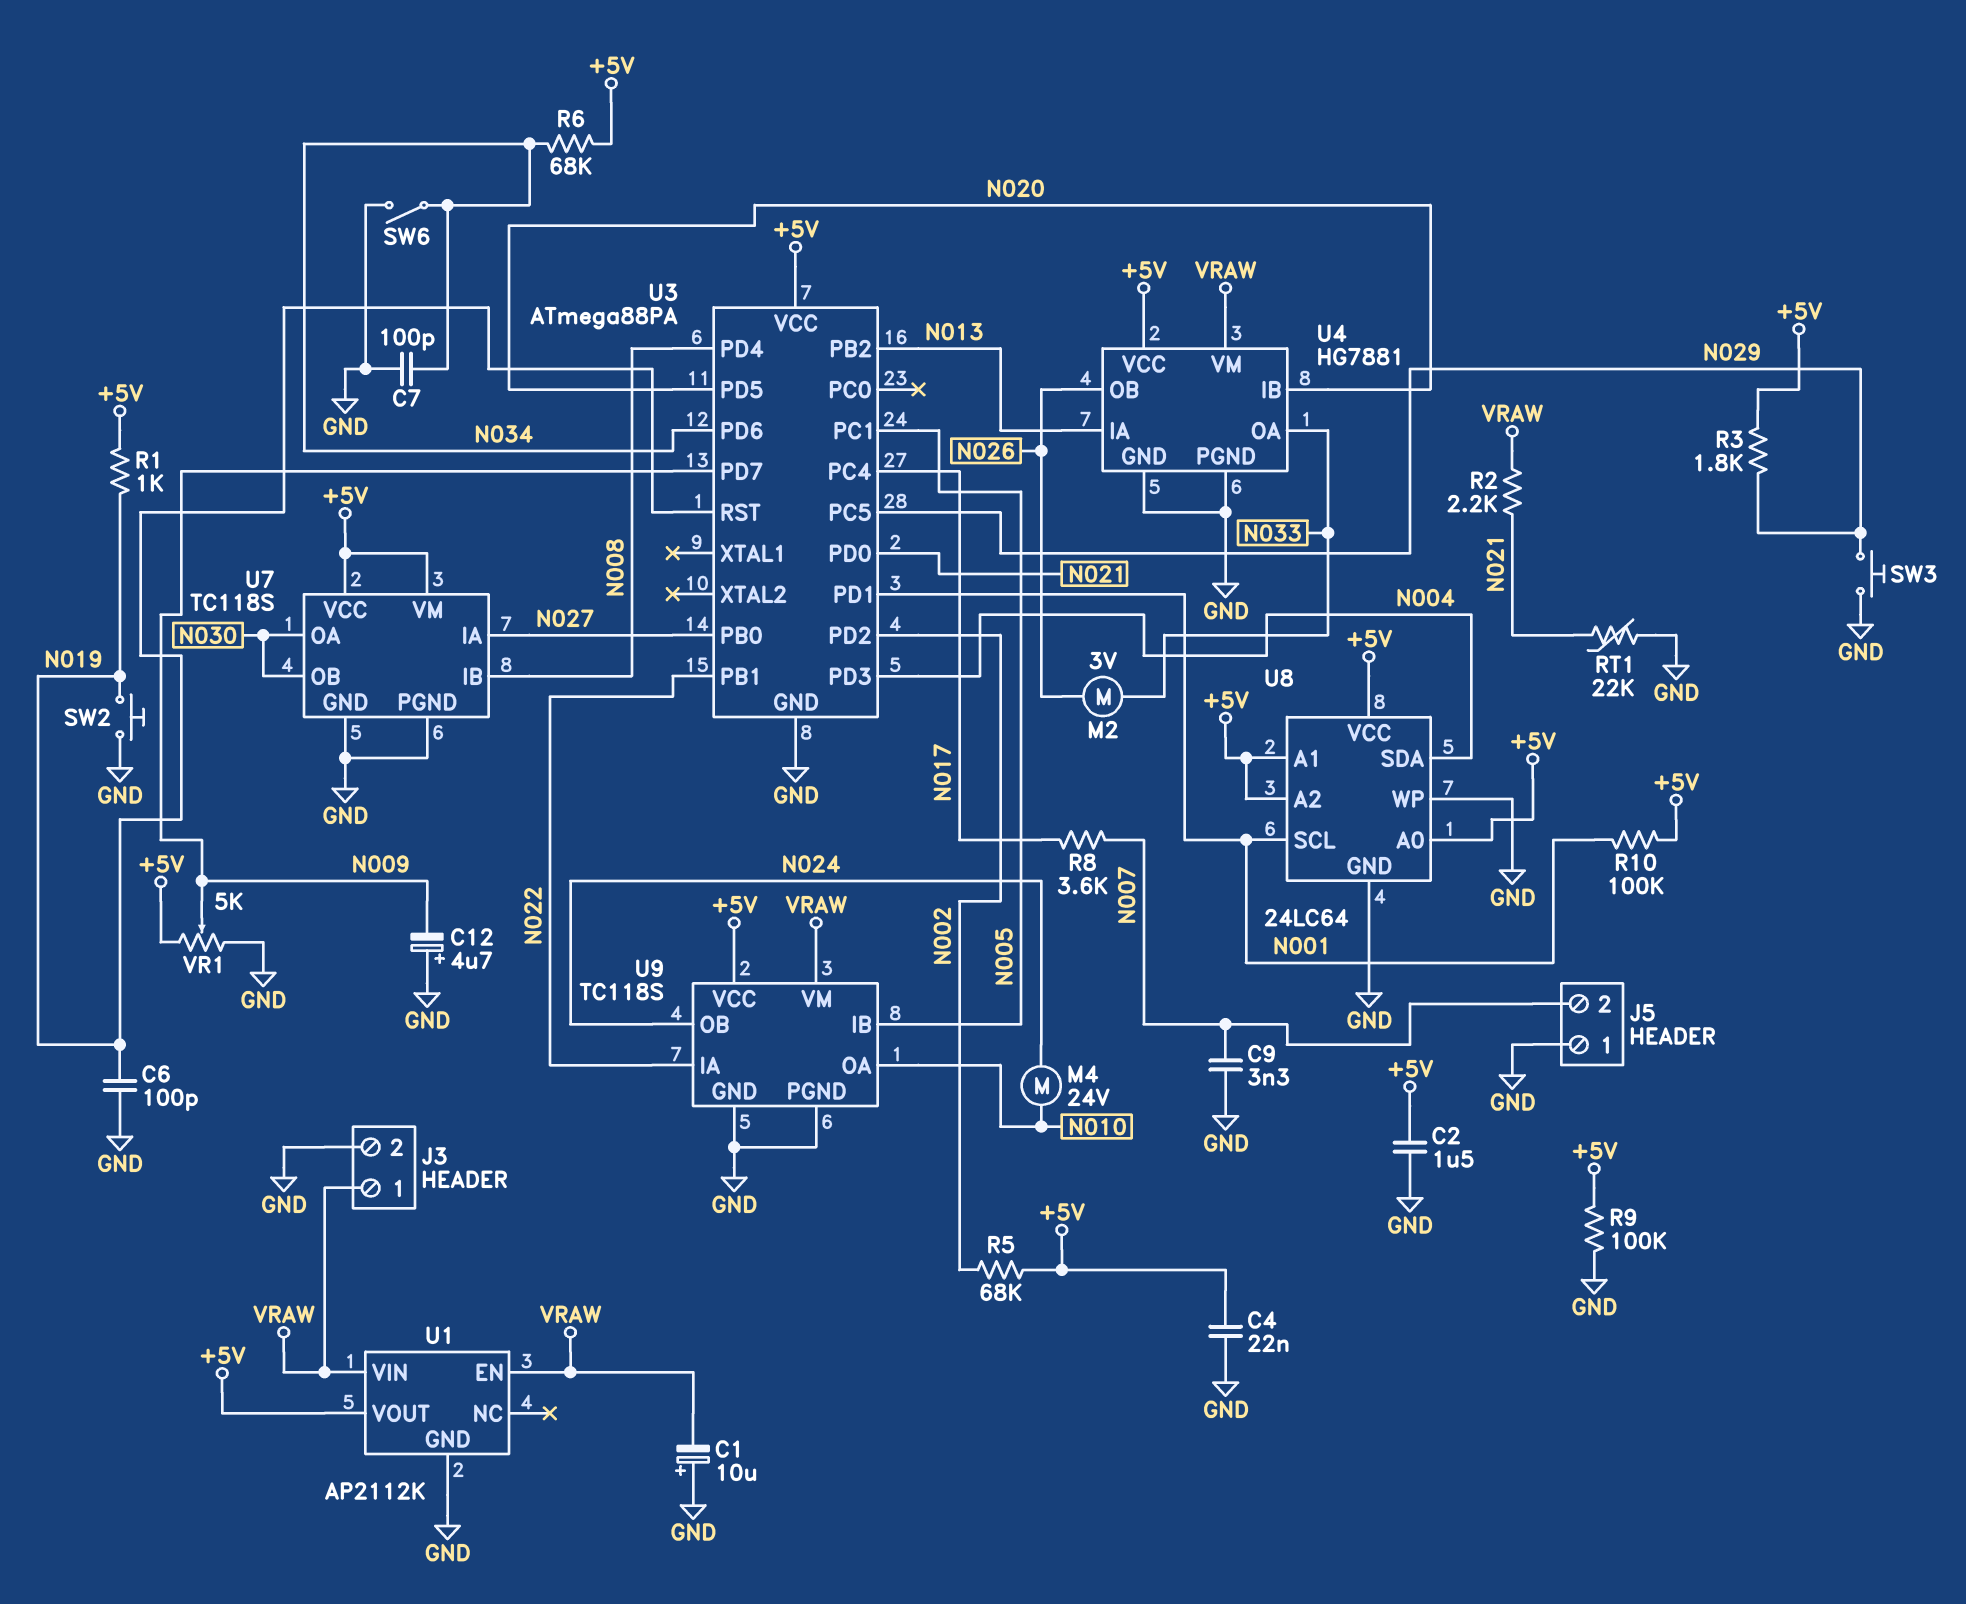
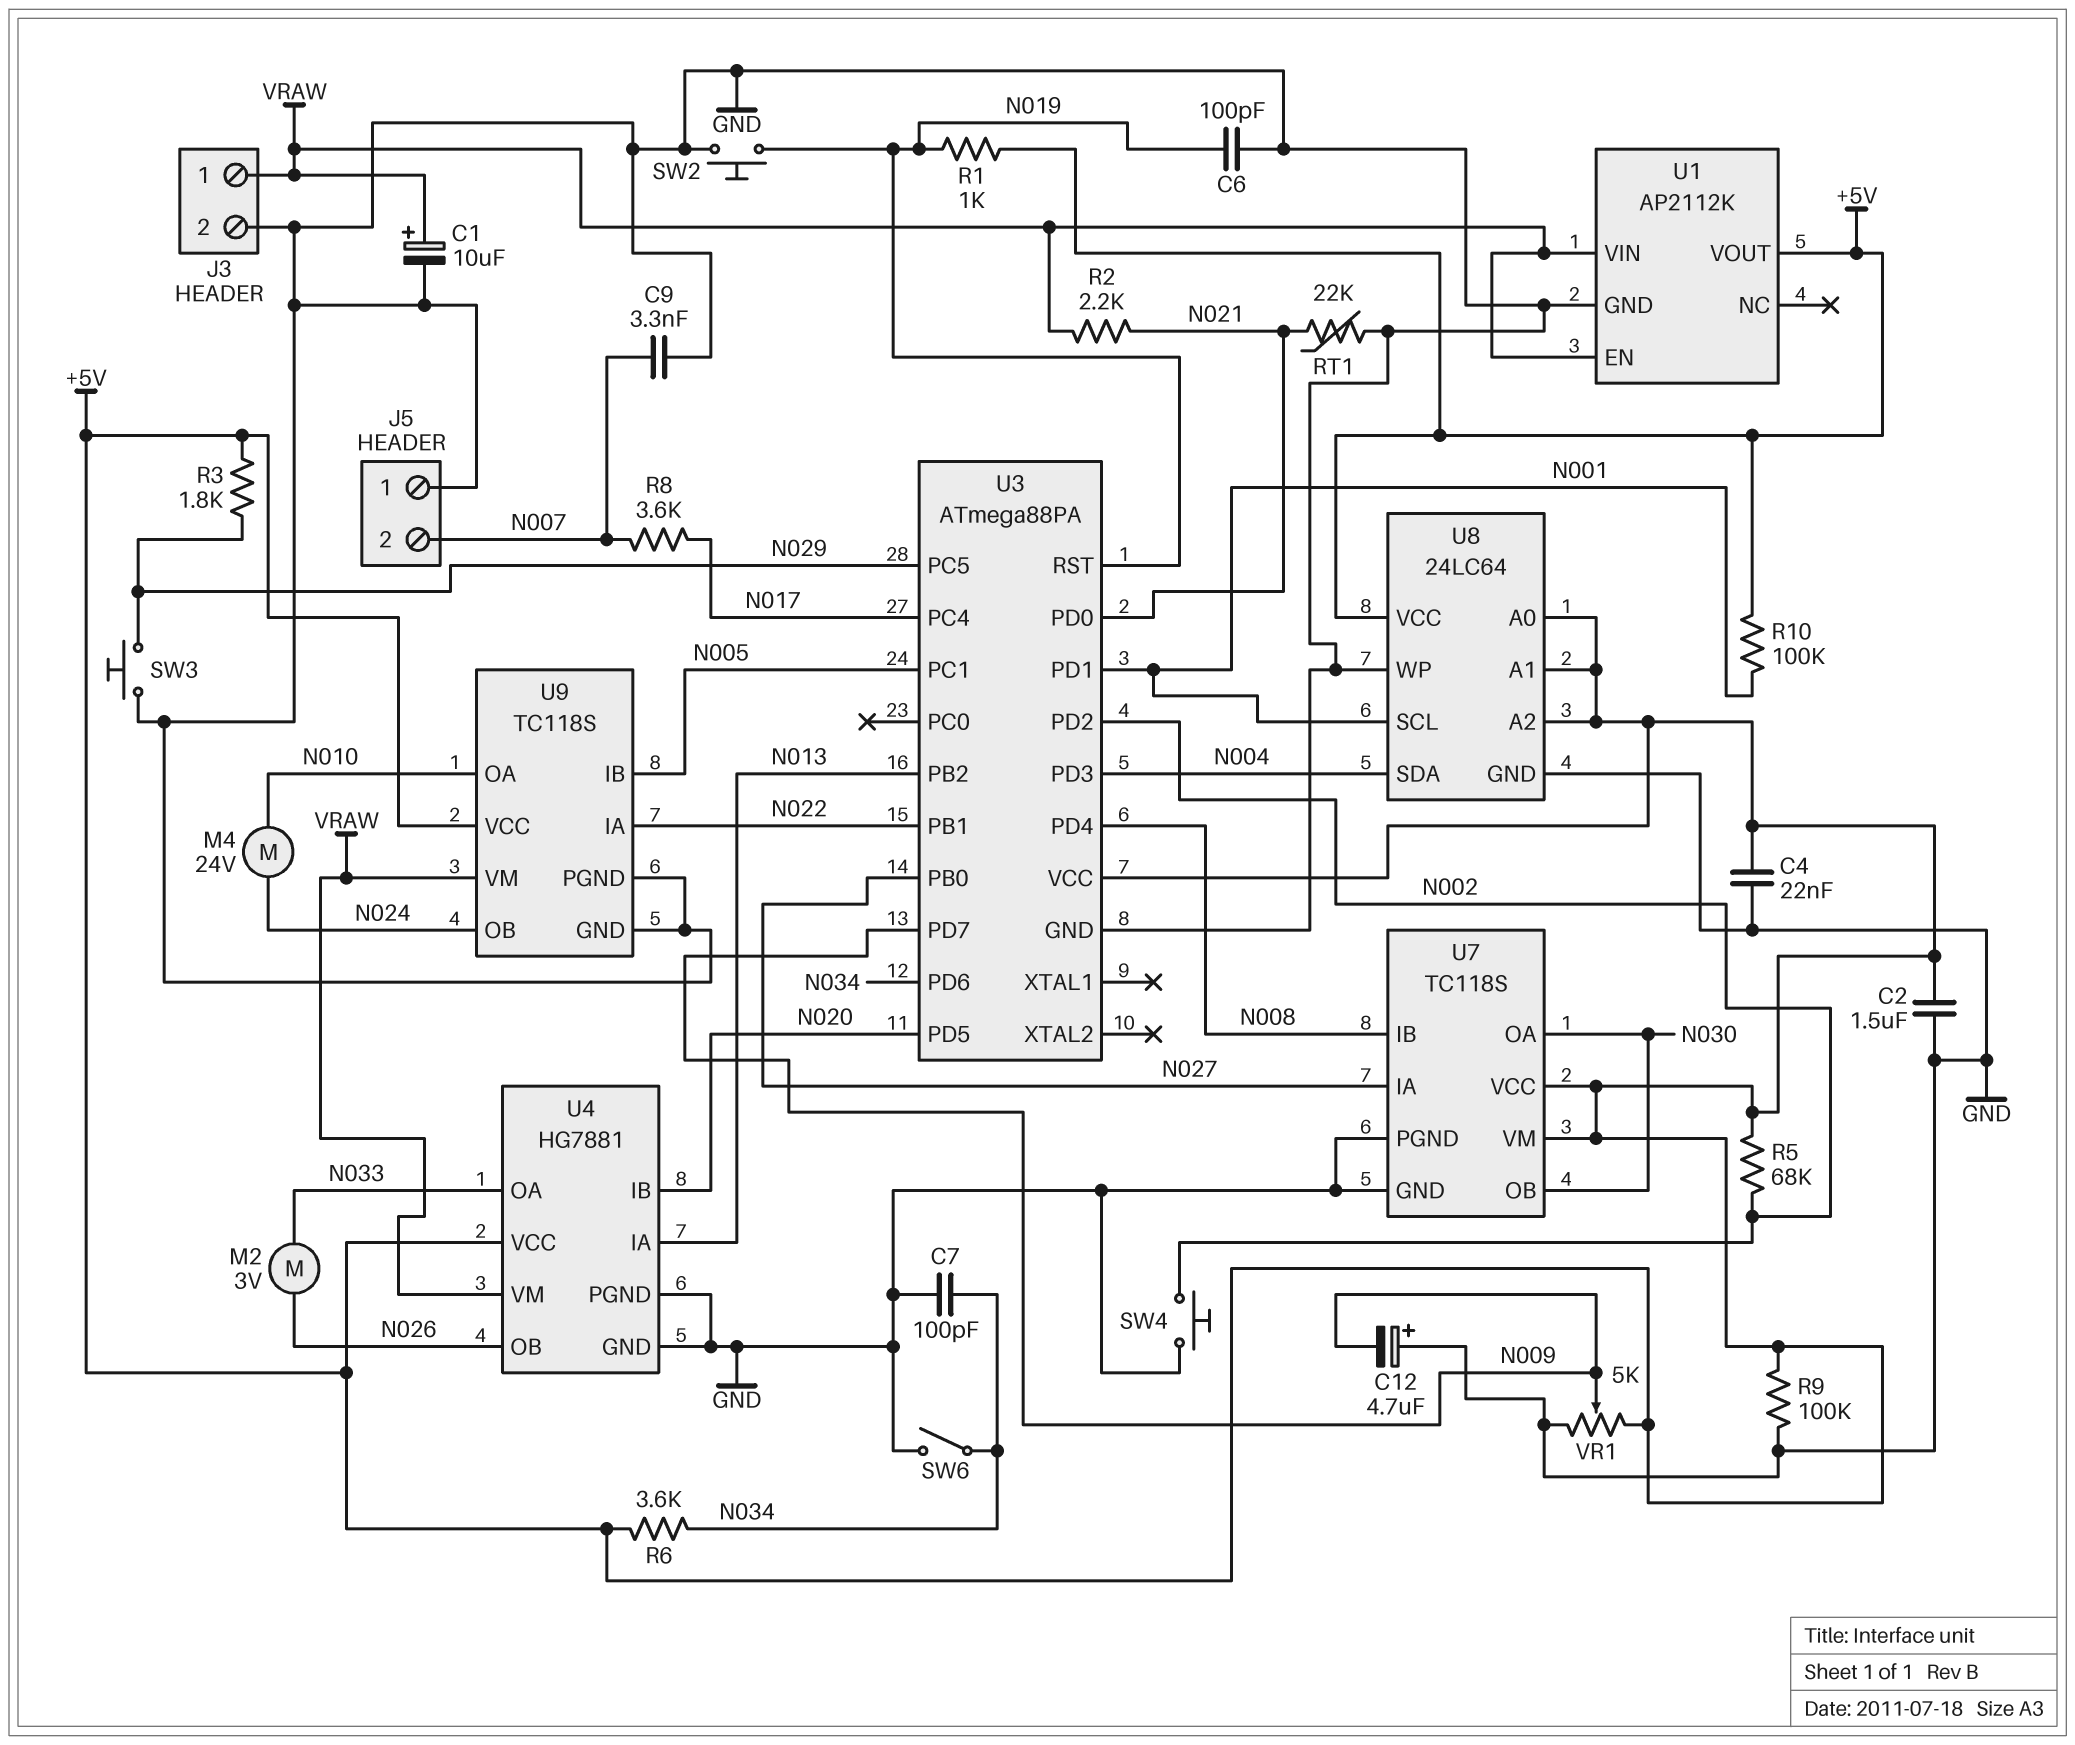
C1: 10uF (plus GND, minus VRAW) -> 10uF (plus VRAW, minus GND)
R6: 68k (+5V, N034) -> 3.6k (+5V, N034)
SW4: none -> button (GND, N002)

